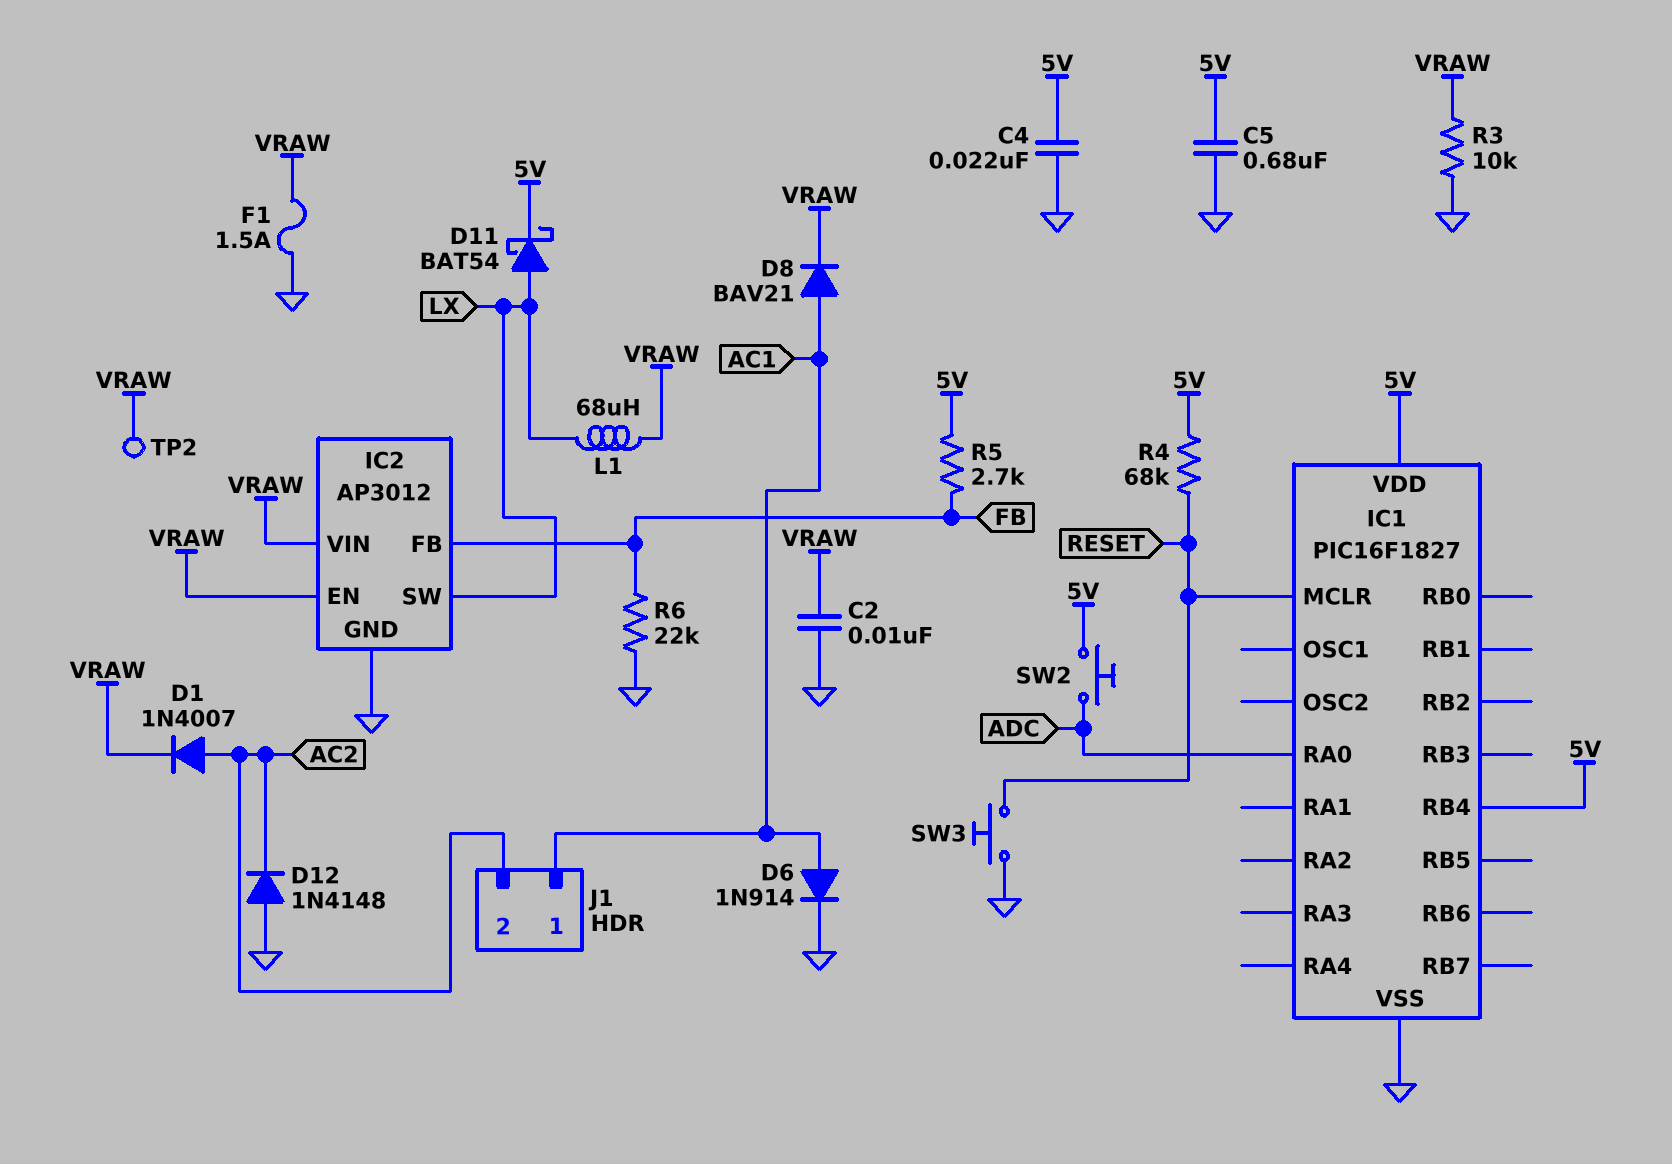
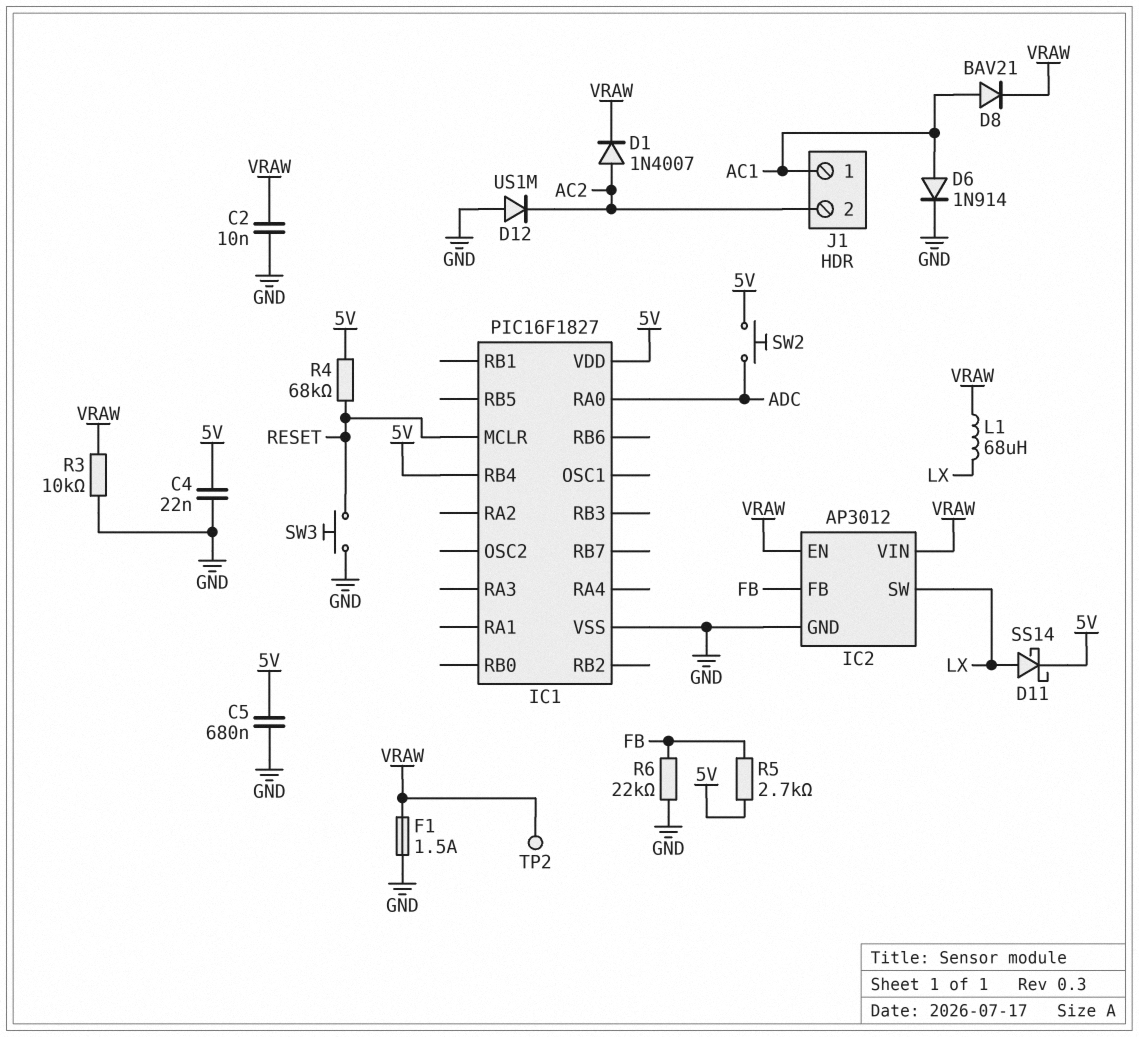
D11: schottky BAT54 (A LX, K 5V) -> schottky SS14 (A LX, K 5V)
D12: diode 1N4148 (A GND, K AC2) -> diode US1M (A GND, K AC2)

